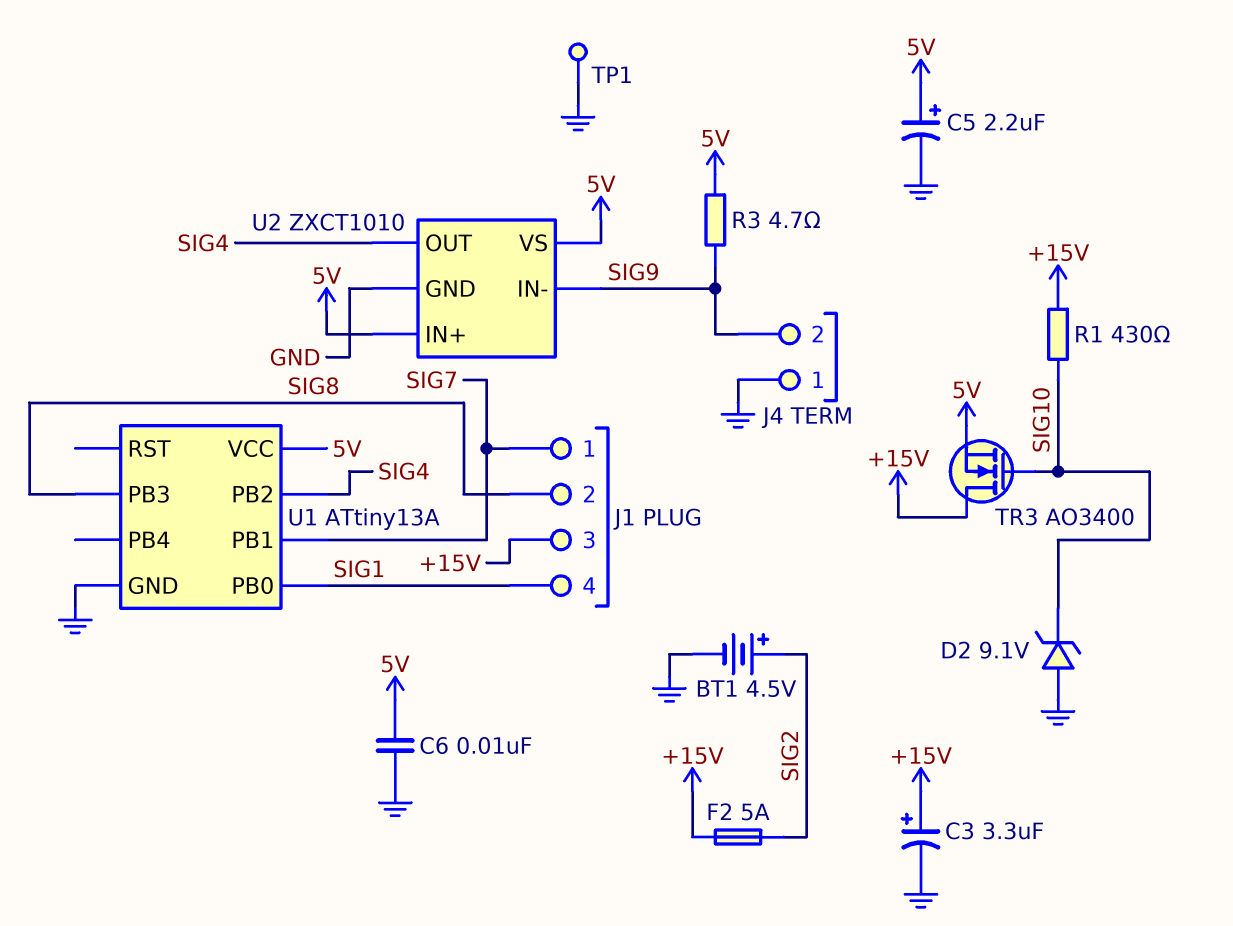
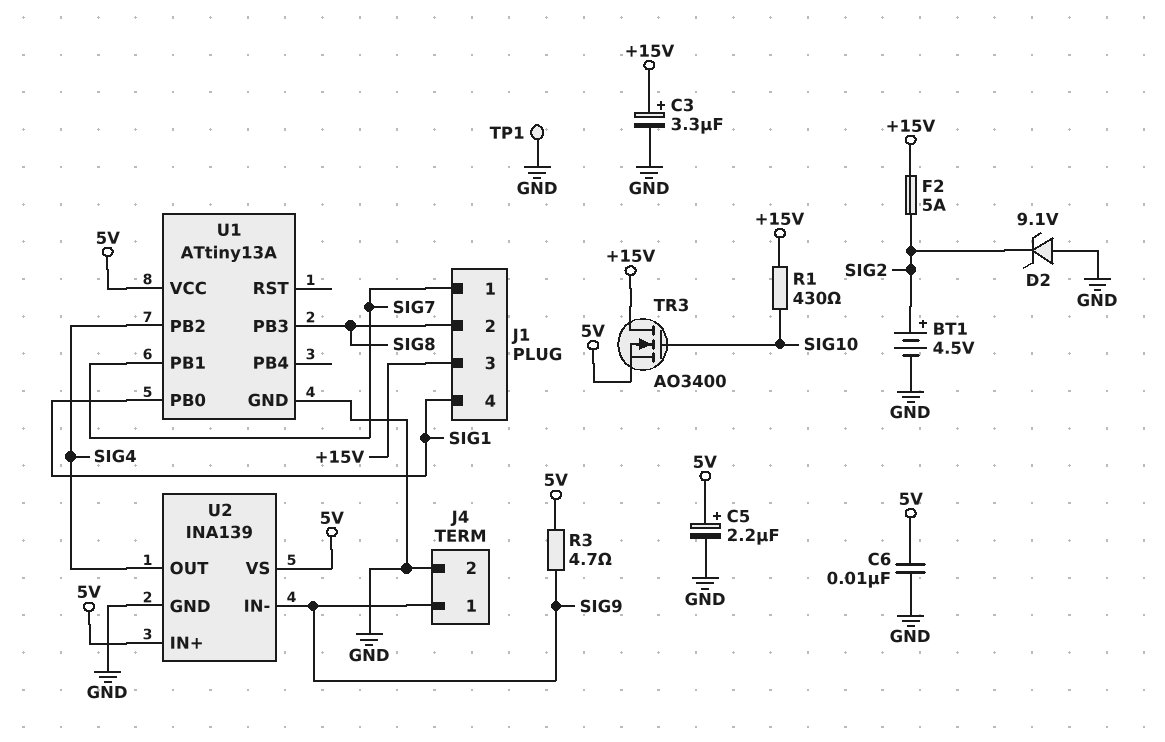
D2: zener 9.1V (A GND, K SIG10) -> zener 9.1V (A GND, K SIG2)
J4 pin 1: GND -> SIG9
J4 pin 2: SIG9 -> GND
U2: ZXCT1010 -> INA139

